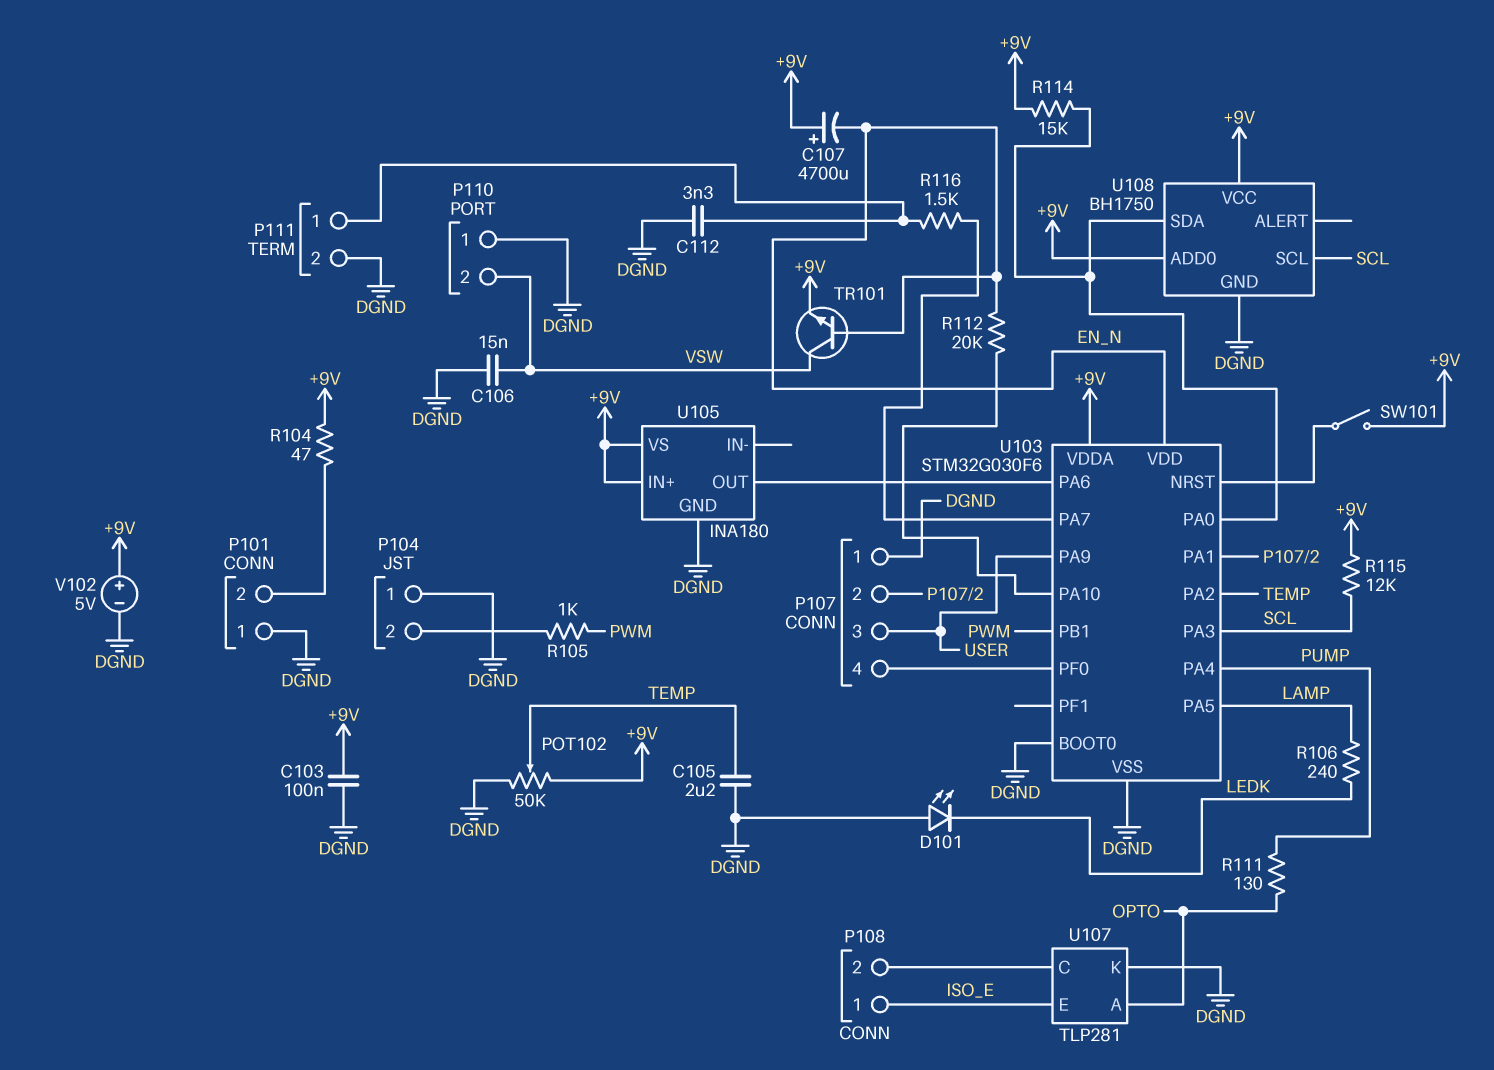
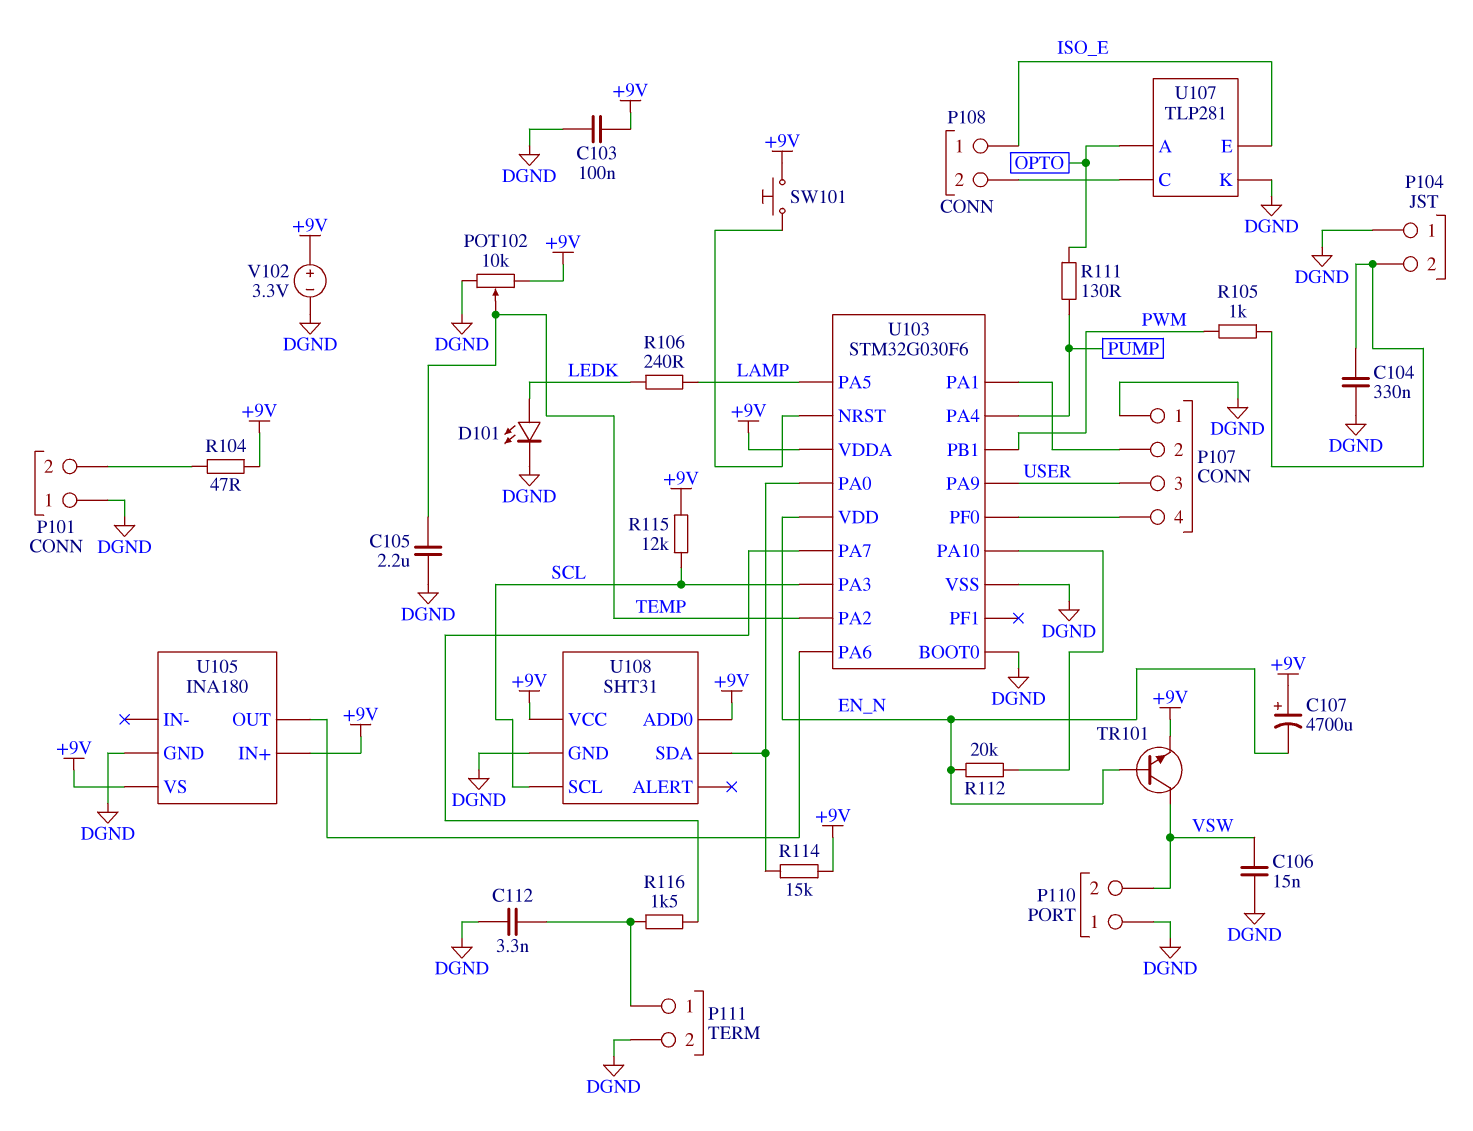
C104: none -> 330nF (DGND, P104/2)
D101: LED (A DGND, K LEDK) -> LED (A LEDK, K DGND)
POT102: 50k (+9V, DGND, wiper TEMP) -> 10k (+9V, DGND, wiper TEMP)
SW101: switch (+9V, U103/NRST) -> button (+9V, U103/NRST)
U108: BH1750 -> SHT31
V102: 5V (plus +9V, minus DGND) -> 3.3V (plus +9V, minus DGND)

